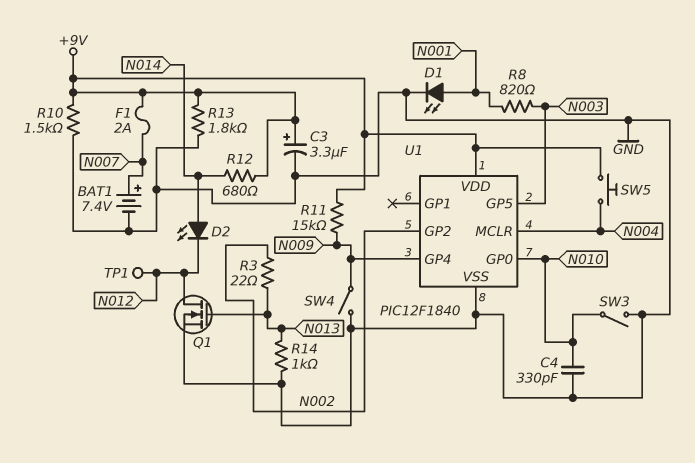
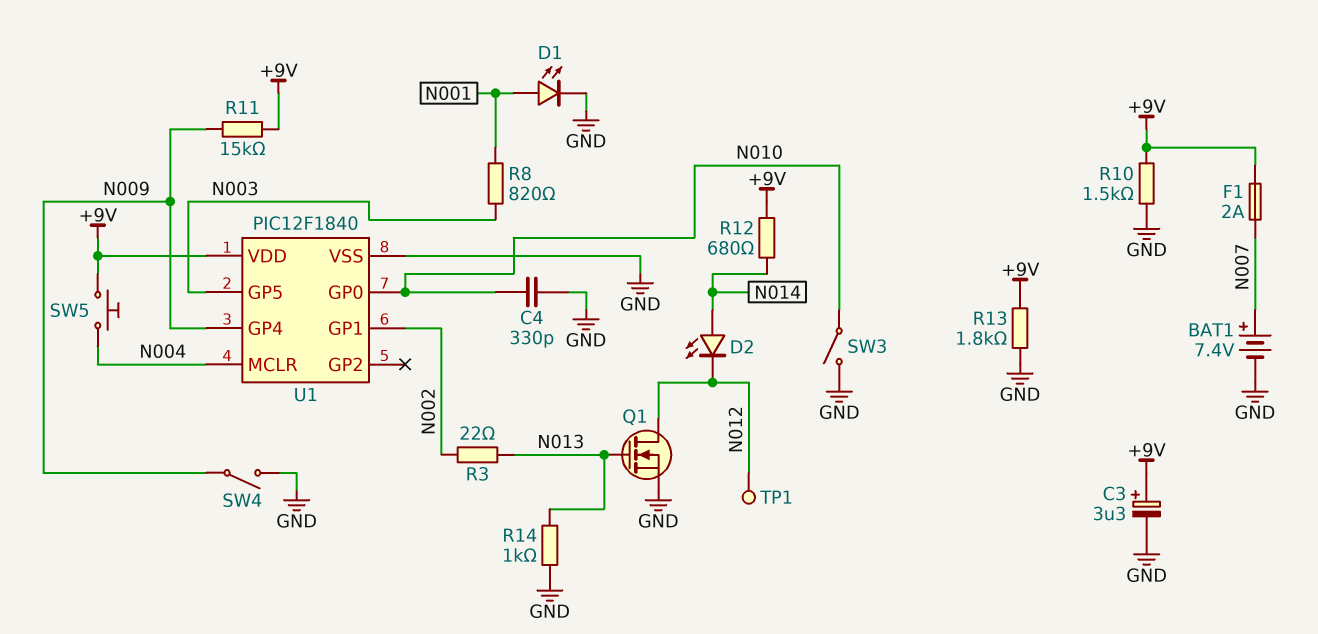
U1 pin GP1: none -> N002
U1 pin GP2: N002 -> none

